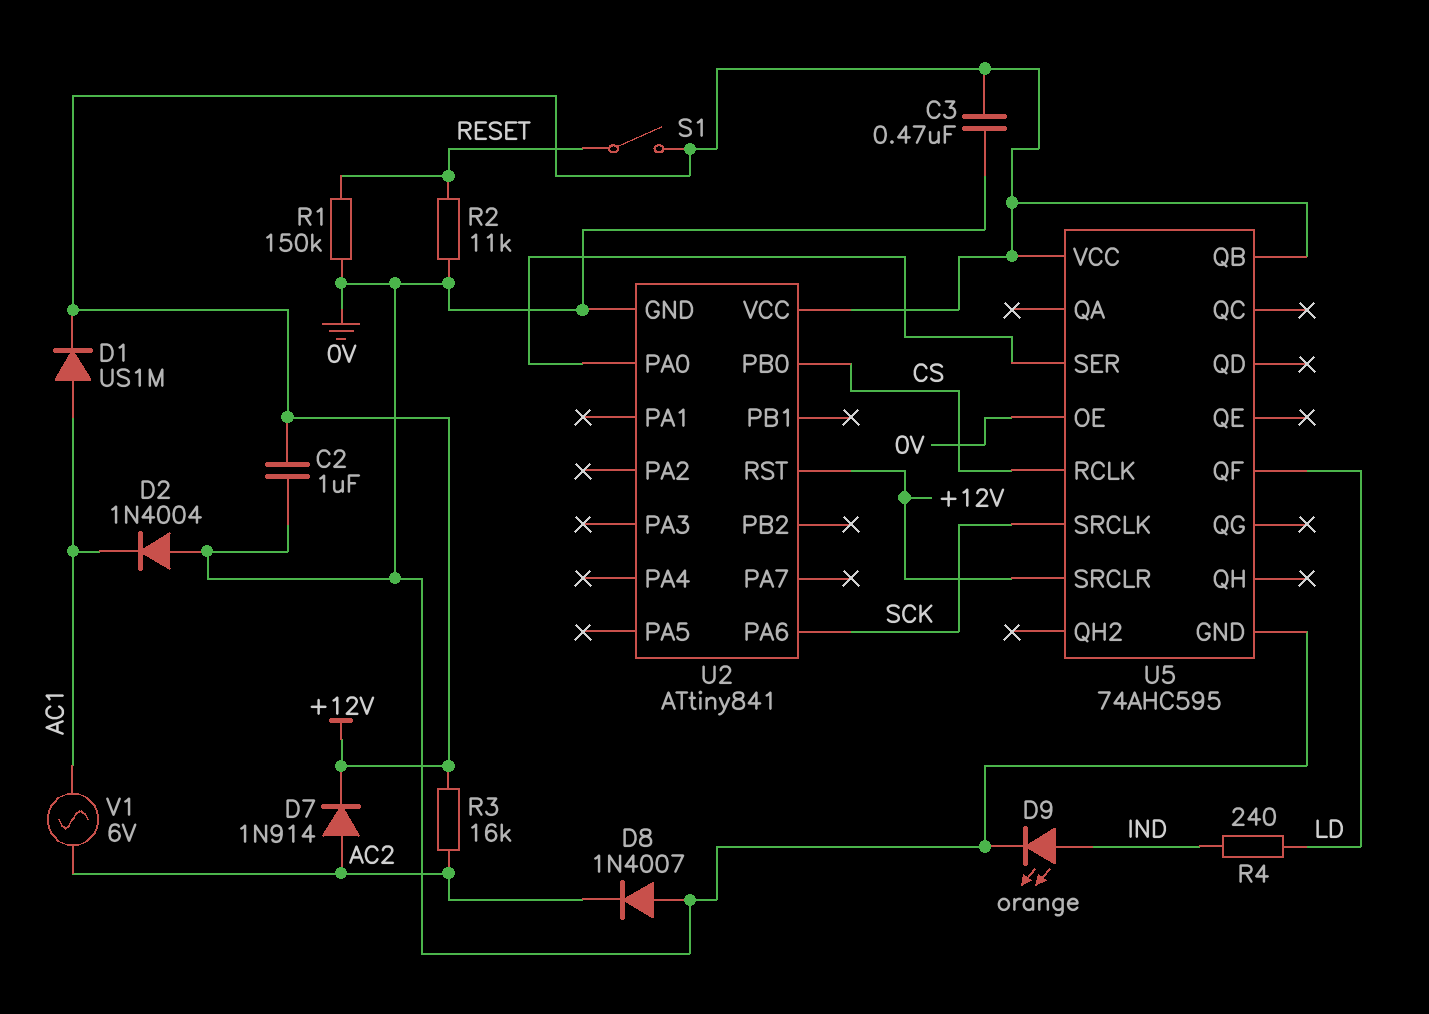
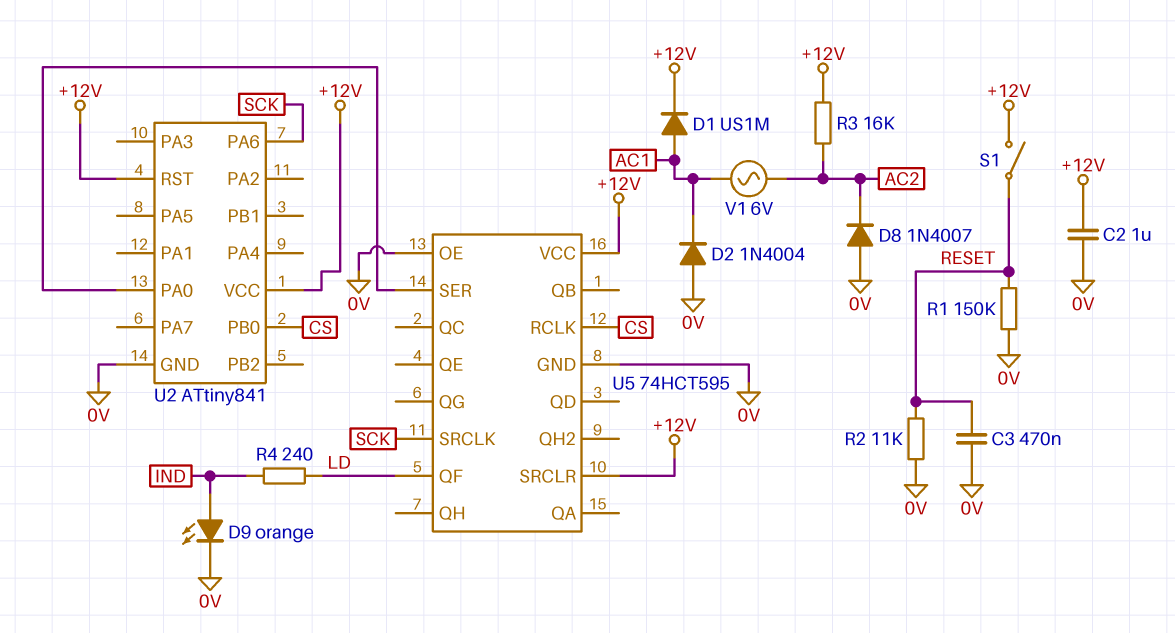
C3: 470nF (+12V, 0V) -> 470nF (0V, RESET)
D7: diode 1N914 (A AC2, K +12V) -> none
U5: 74AHC595 -> 74HCT595
U5 pin QB: +12V -> none

